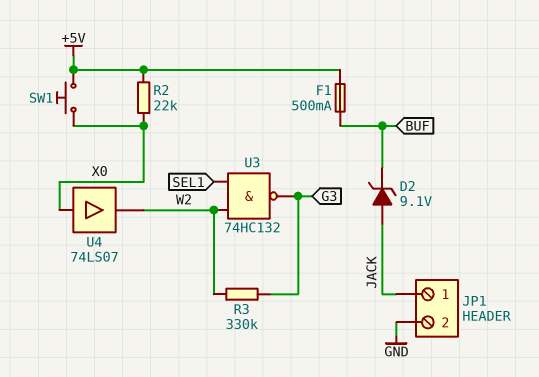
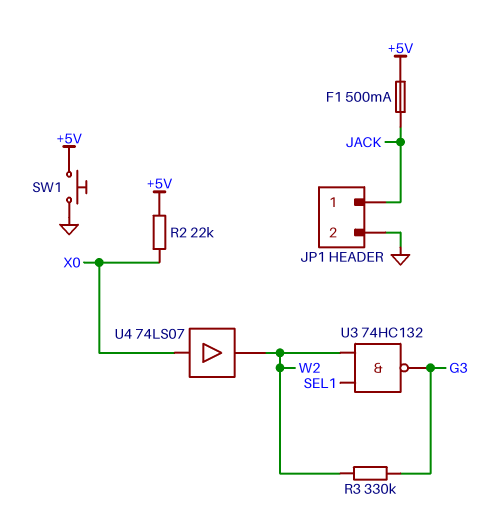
D2: zener 9.1V (A JACK, K BUF) -> none
F1: 500mA (+5V, BUF) -> 500mA (+5V, JACK)
SW1: button (+5V, X0) -> button (+5V, GND)

